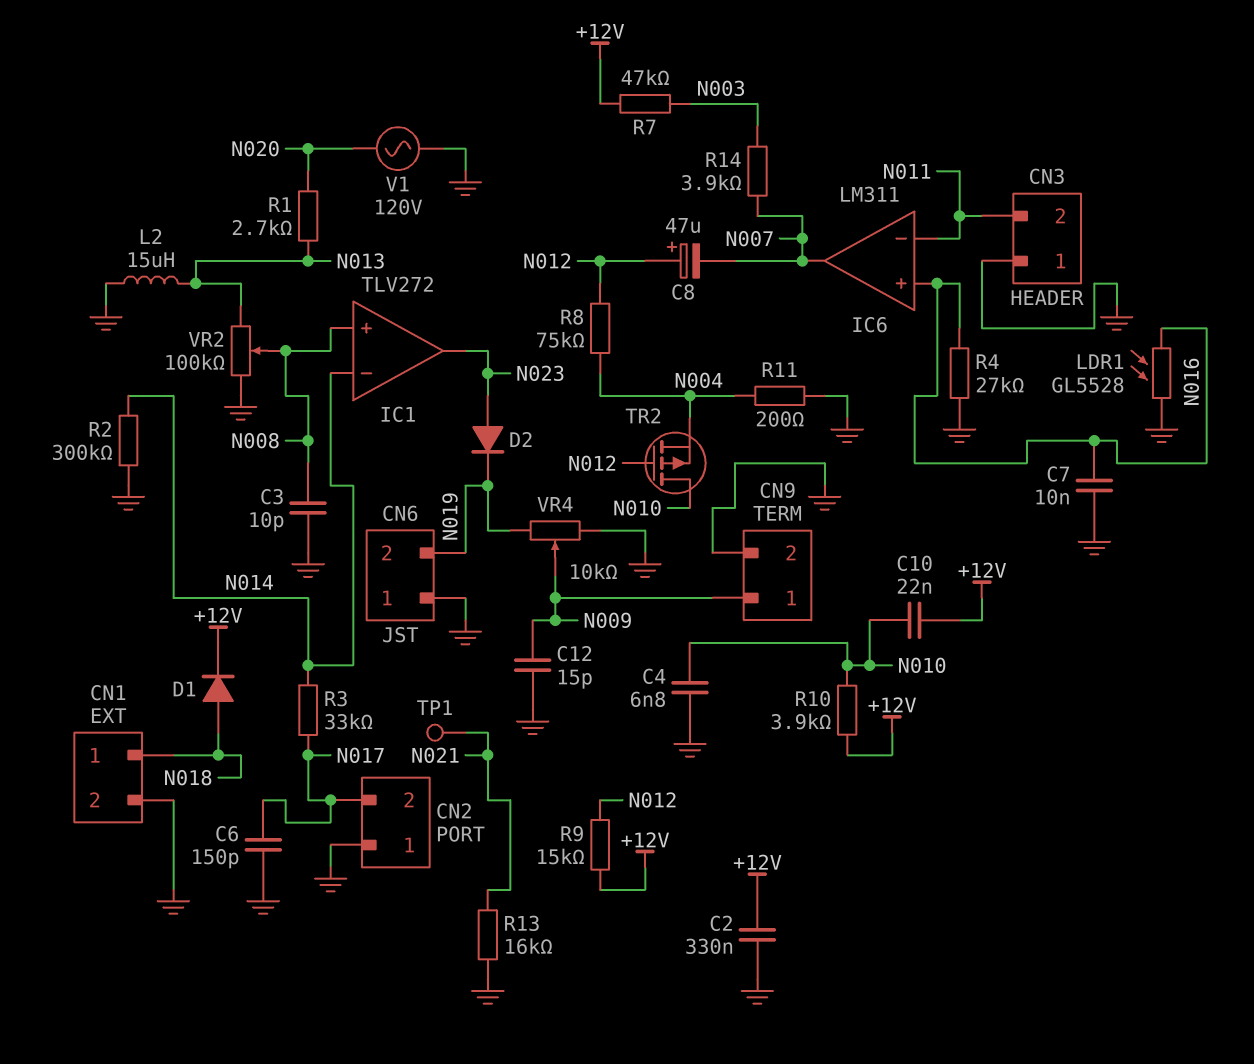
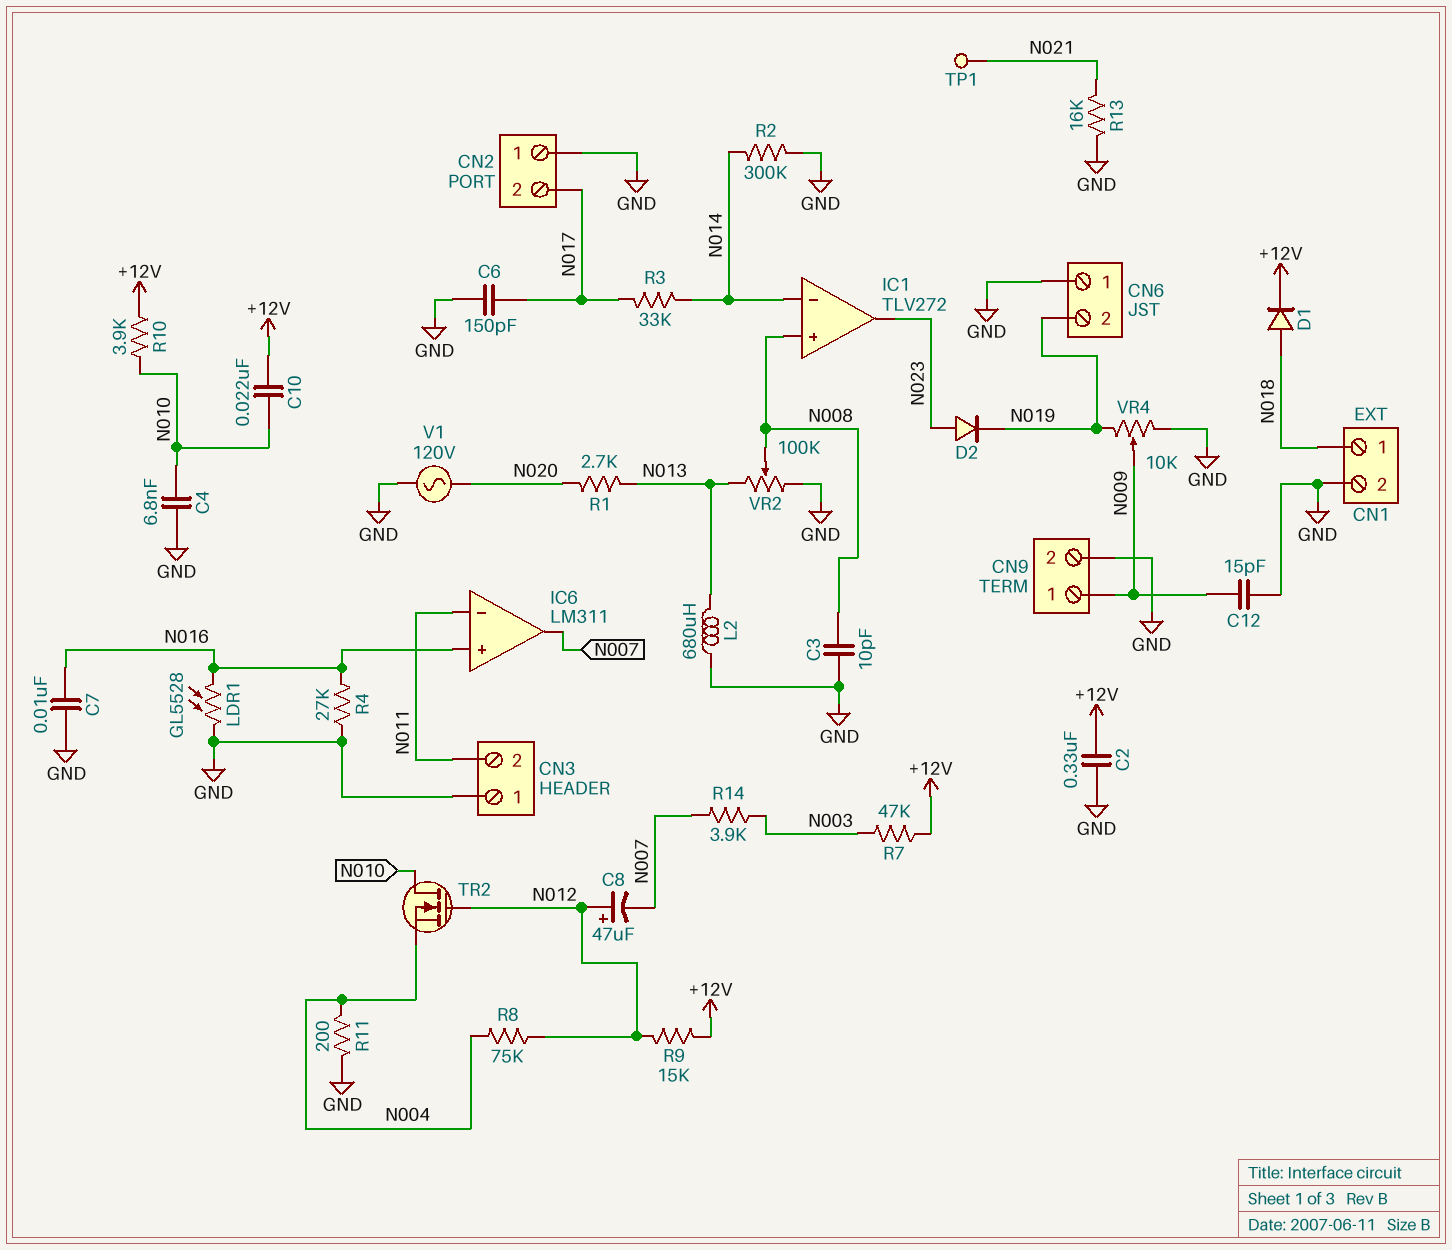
L2: 15uH (GND, N013) -> 680uH (GND, N013)
TR2: PMOS (G N012, D N010, S N004) -> NMOS (G N012, D N010, S N004)

